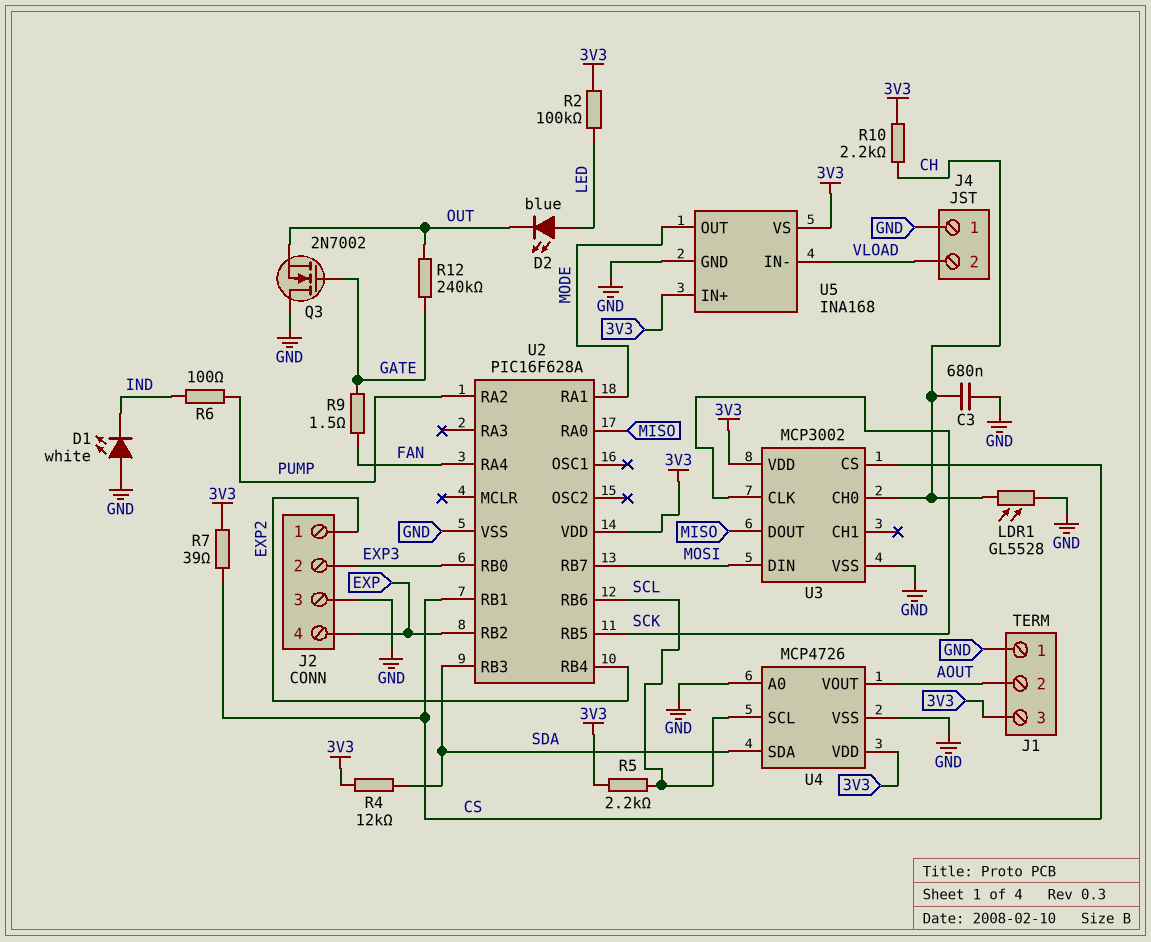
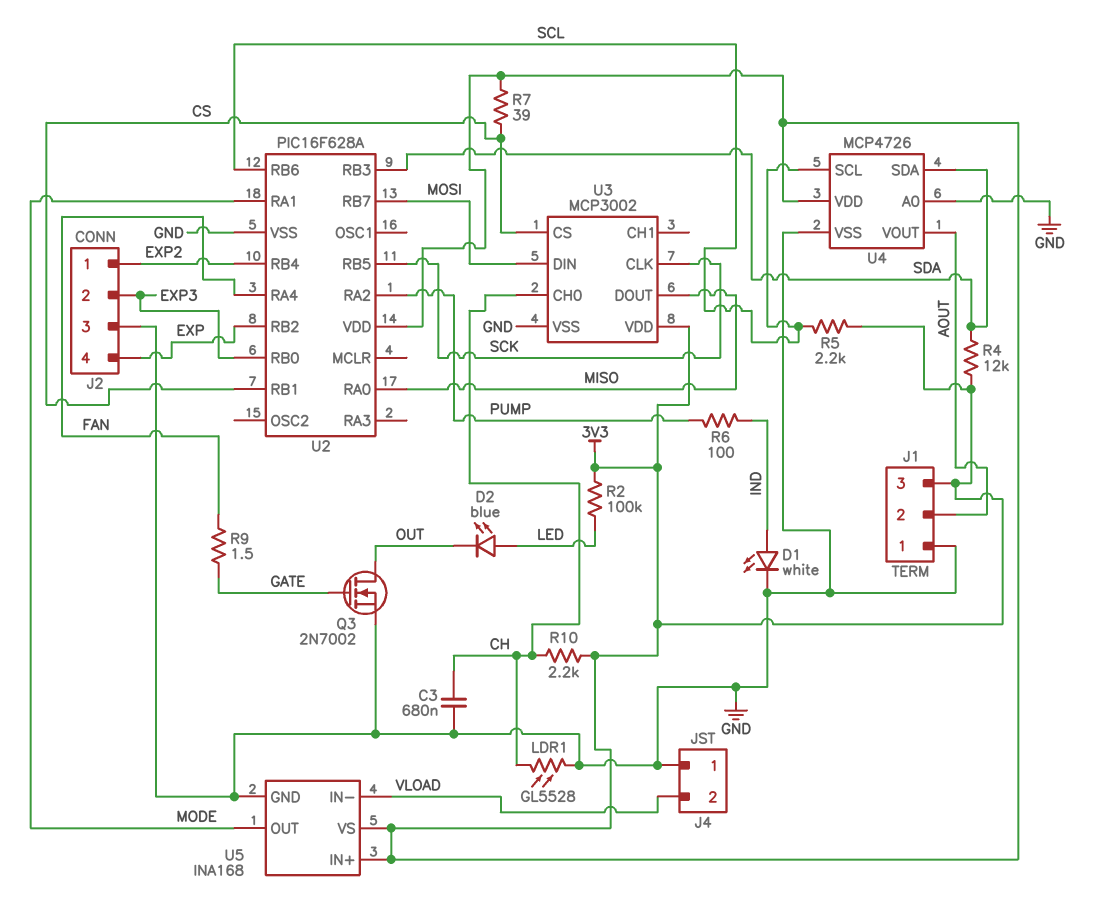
D1: LED white (A GND, K IND) -> LED white (A IND, K GND)
Q3: NMOS 2N7002 (G GATE, D GND, S OUT) -> NMOS 2N7002 (G GATE, D OUT, S GND)
R12: 240k (GATE, OUT) -> none

